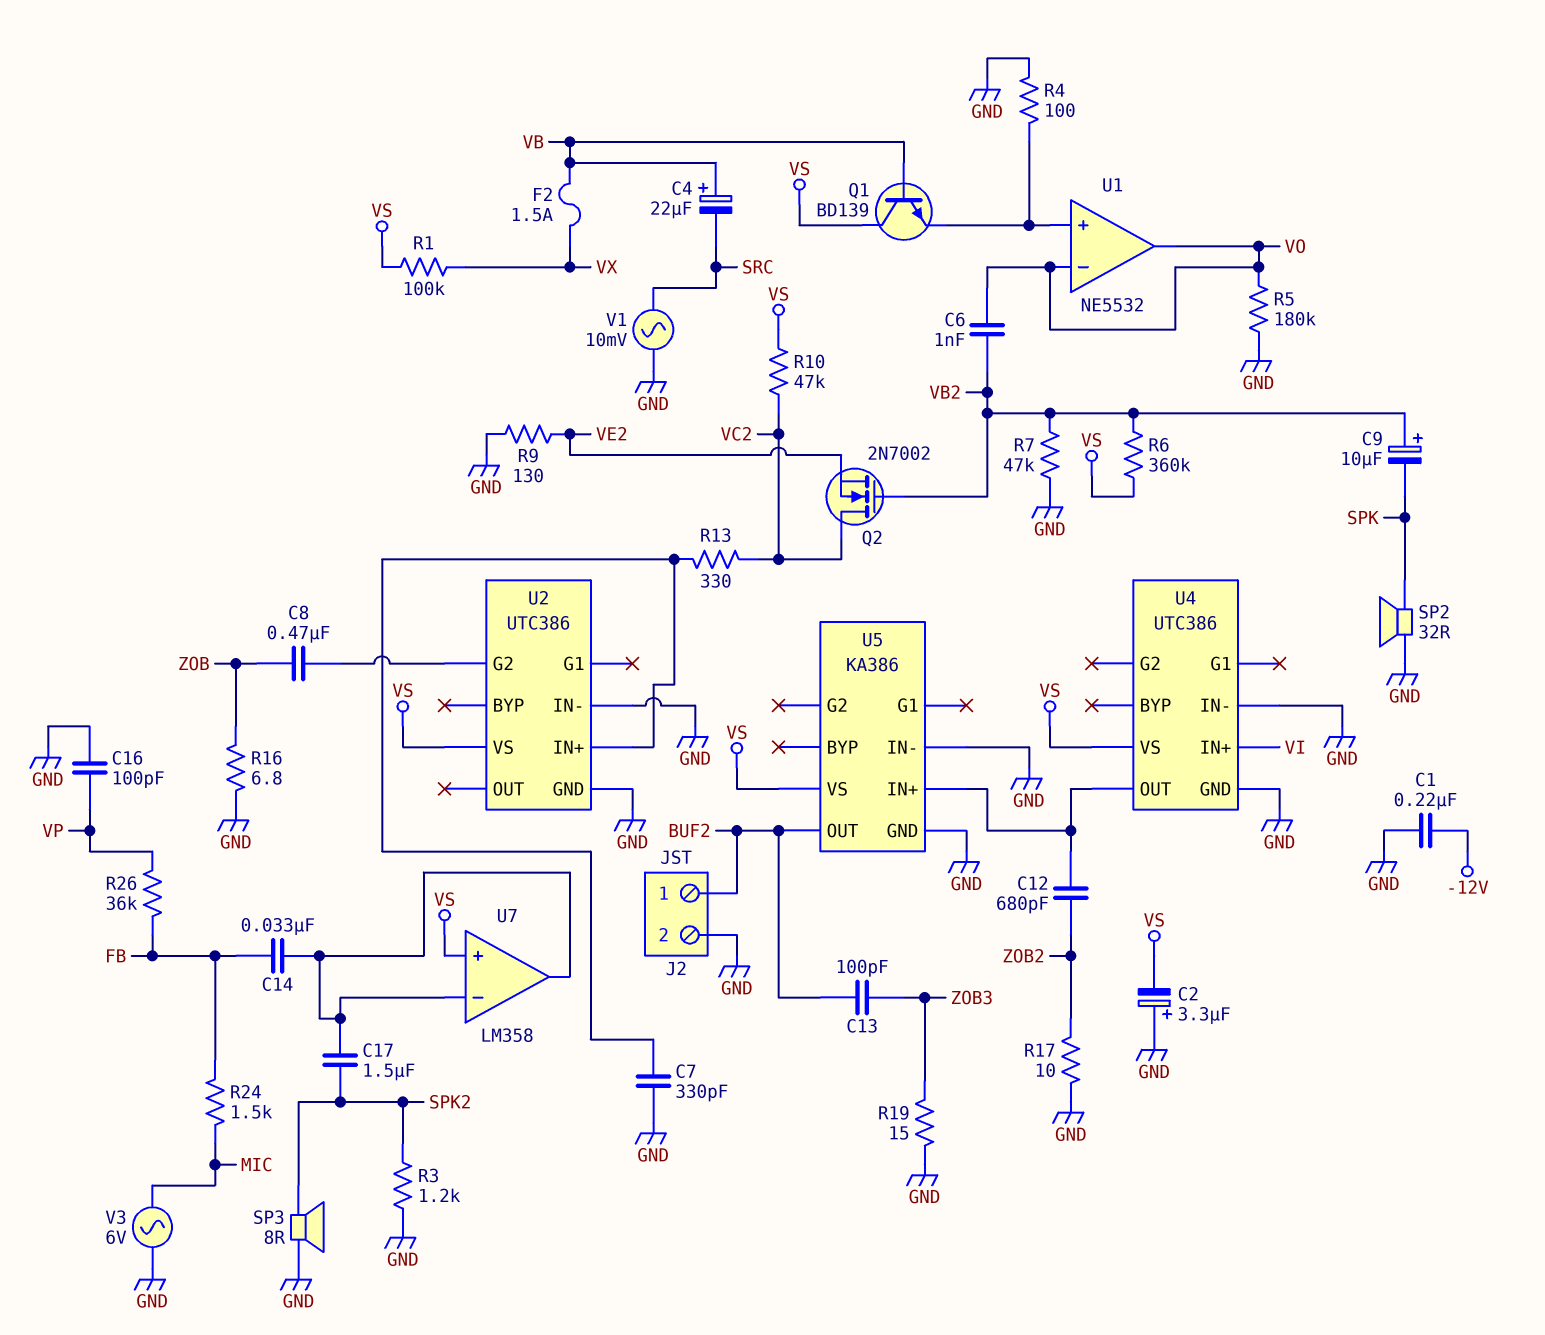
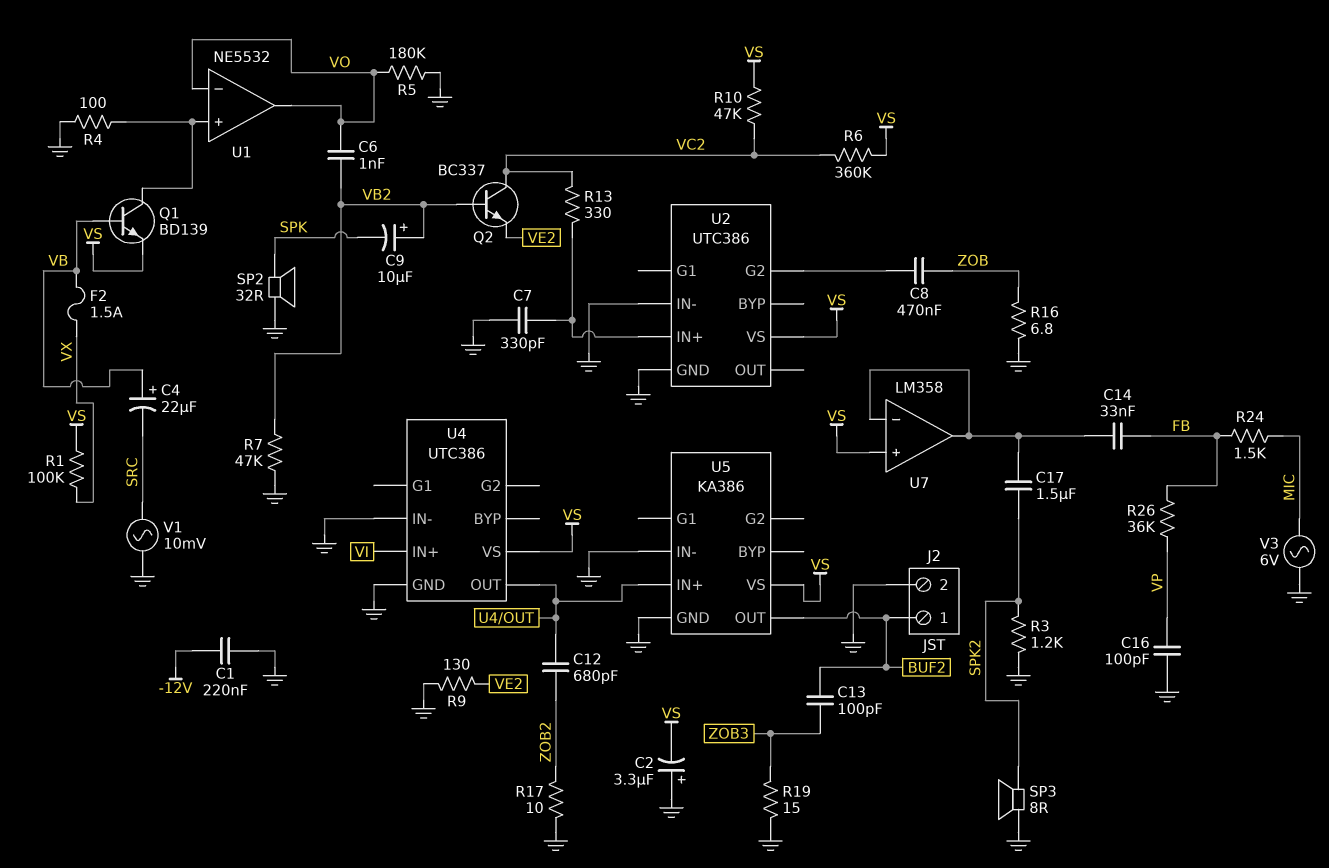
Q1: NPN BD139 (B VB, C VS, E U1/in+) -> NPN BD139 (B VB, C U1/in+, E VS)
Q2: NMOS 2N7002 (G VB2, D VC2, S VE2) -> NPN BC337 (B VB2, C VC2, E VE2)
R6: 360k (VB2, VS) -> 360k (VC2, VS)

